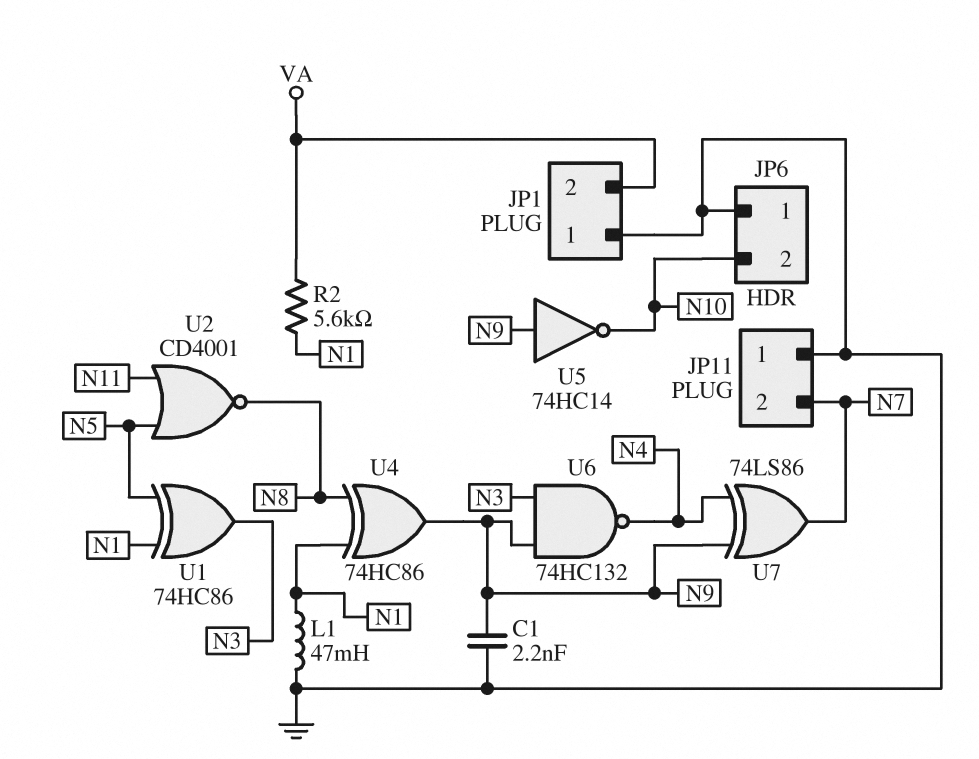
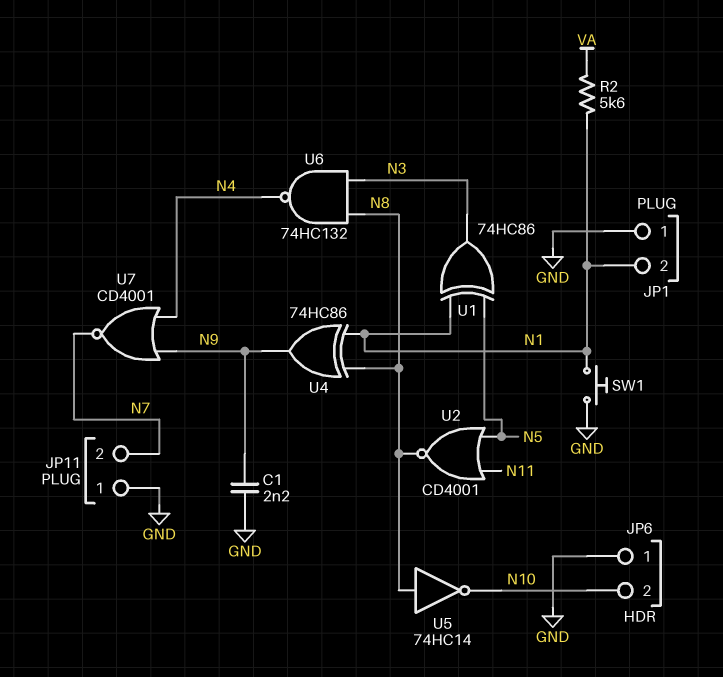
JP1 pin 2: VA -> N1
L1: 47mH (GND, N1) -> none
SW1: none -> button (GND, N1)
U5: NOT 74HC14 (in N9, out N10) -> NOT 74HC14 (in N8, out N10)
U6: NAND 74HC132 (in N3, in N9, out N4) -> NAND 74HC132 (in N3, in N8, out N4)
U7: XOR 74LS86 (in N4, in N9, out N7) -> NOR CD4001 (in N4, in N9, out N7)

